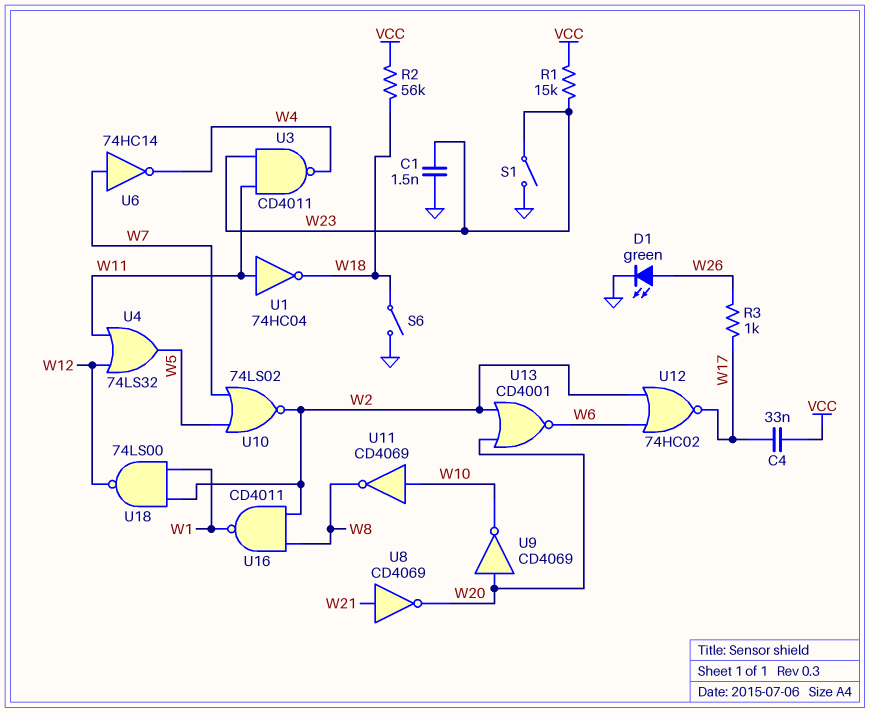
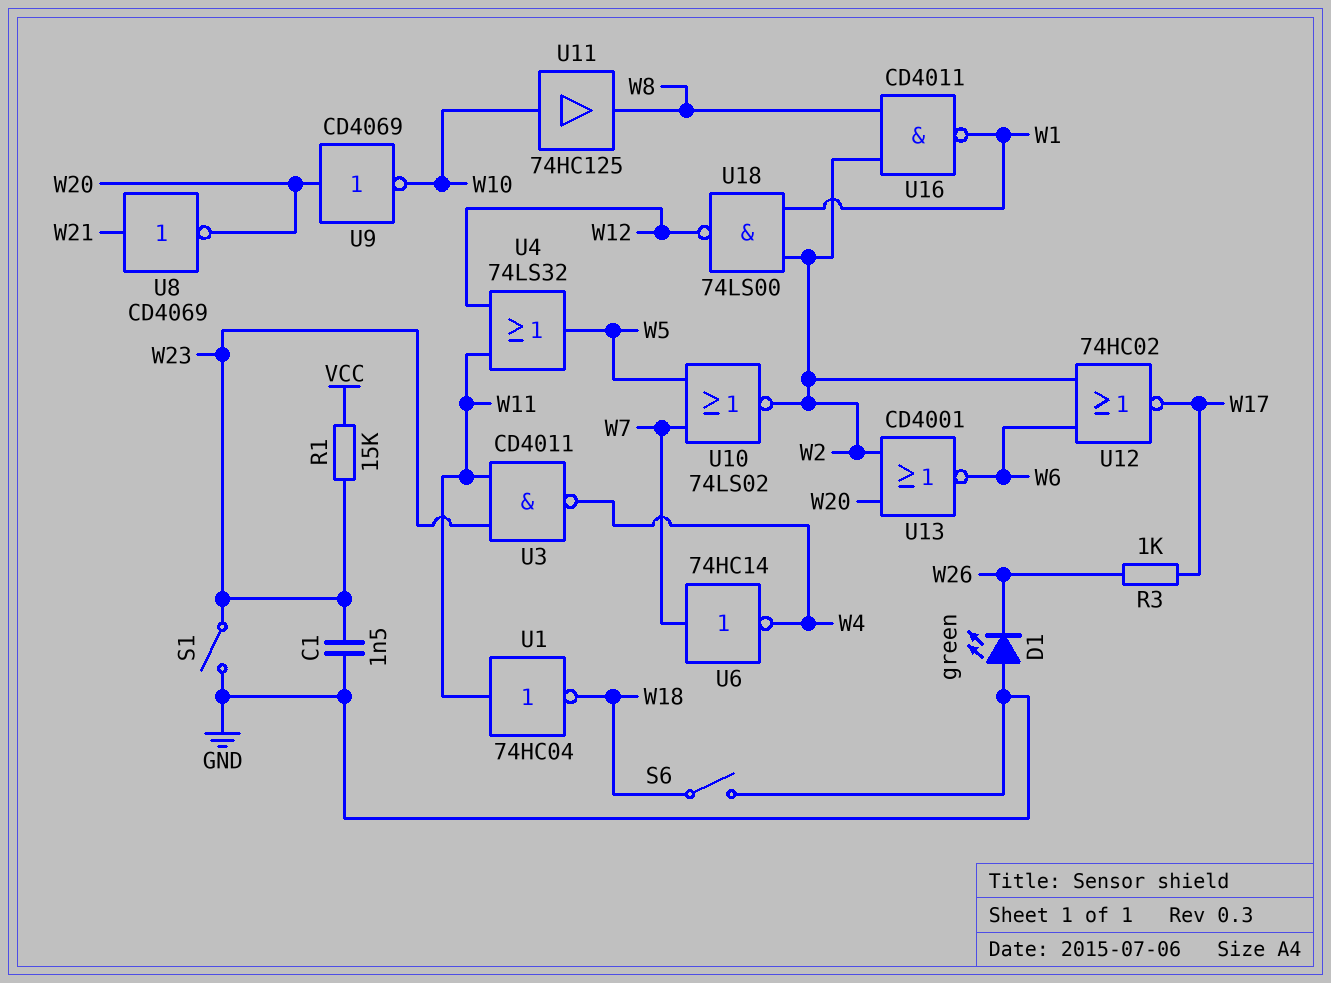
C4: 33nF (VCC, W17) -> none
D1: LED green (A W26, K GND) -> LED green (A GND, K W26)
R2: 56k (VCC, W18) -> none
U11: NOT CD4069 (in W10, out W8) -> buffer 74HC125 (in W10, out W8)

